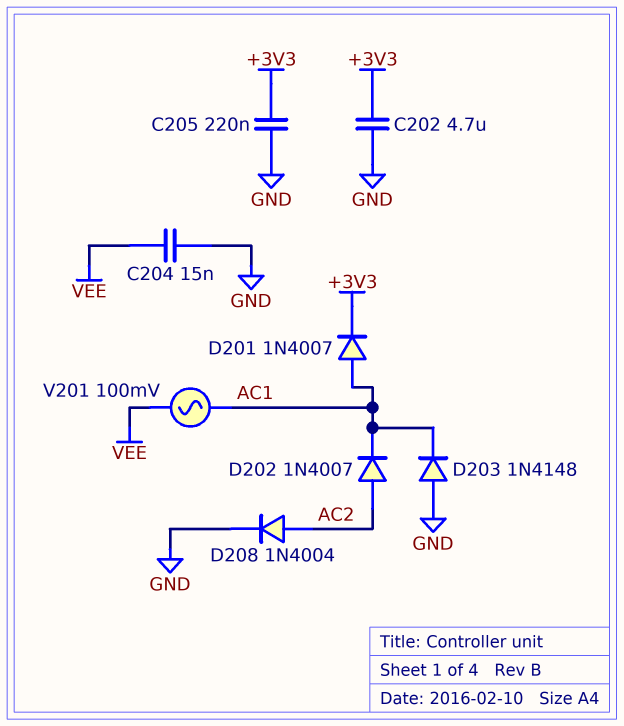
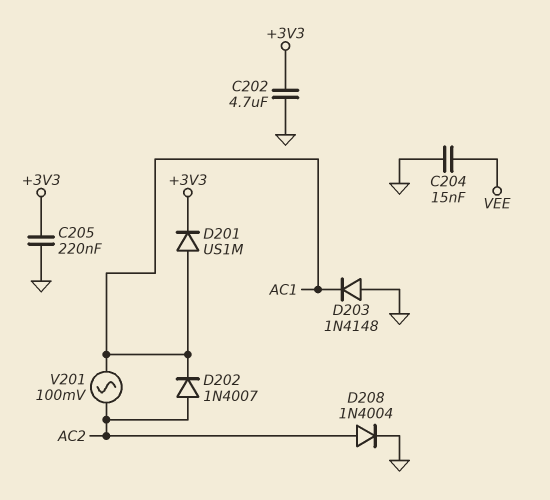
D201: diode 1N4007 (A AC1, K +3V3) -> diode US1M (A AC1, K +3V3)
V201: AC 100mV (AC1, VEE) -> AC 100mV (AC1, AC2)

